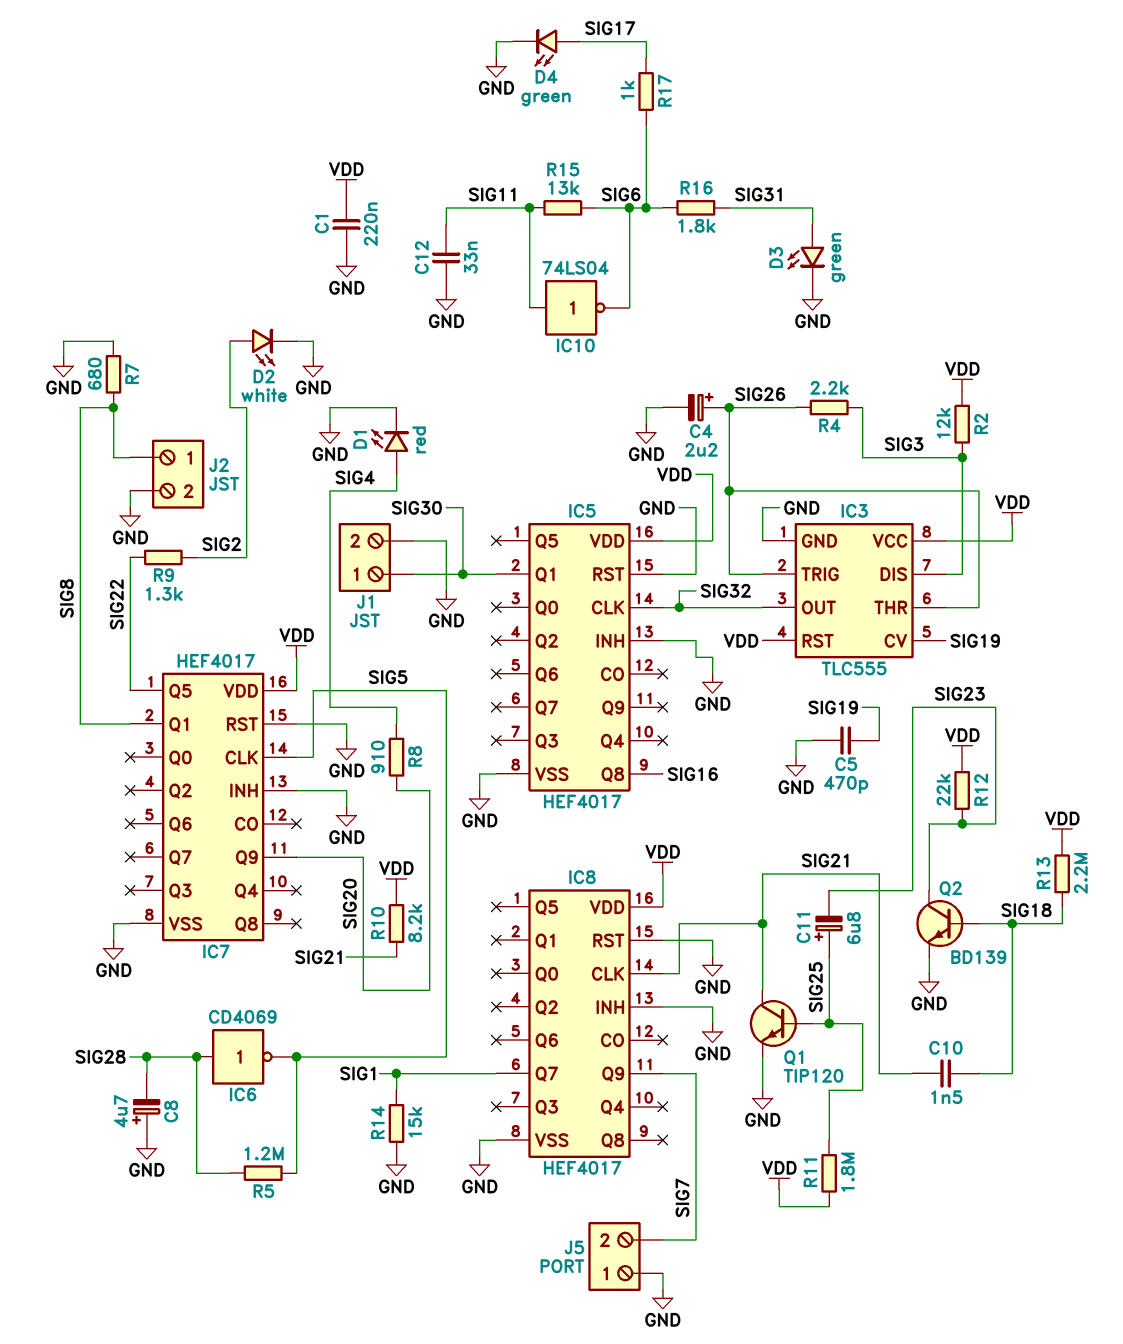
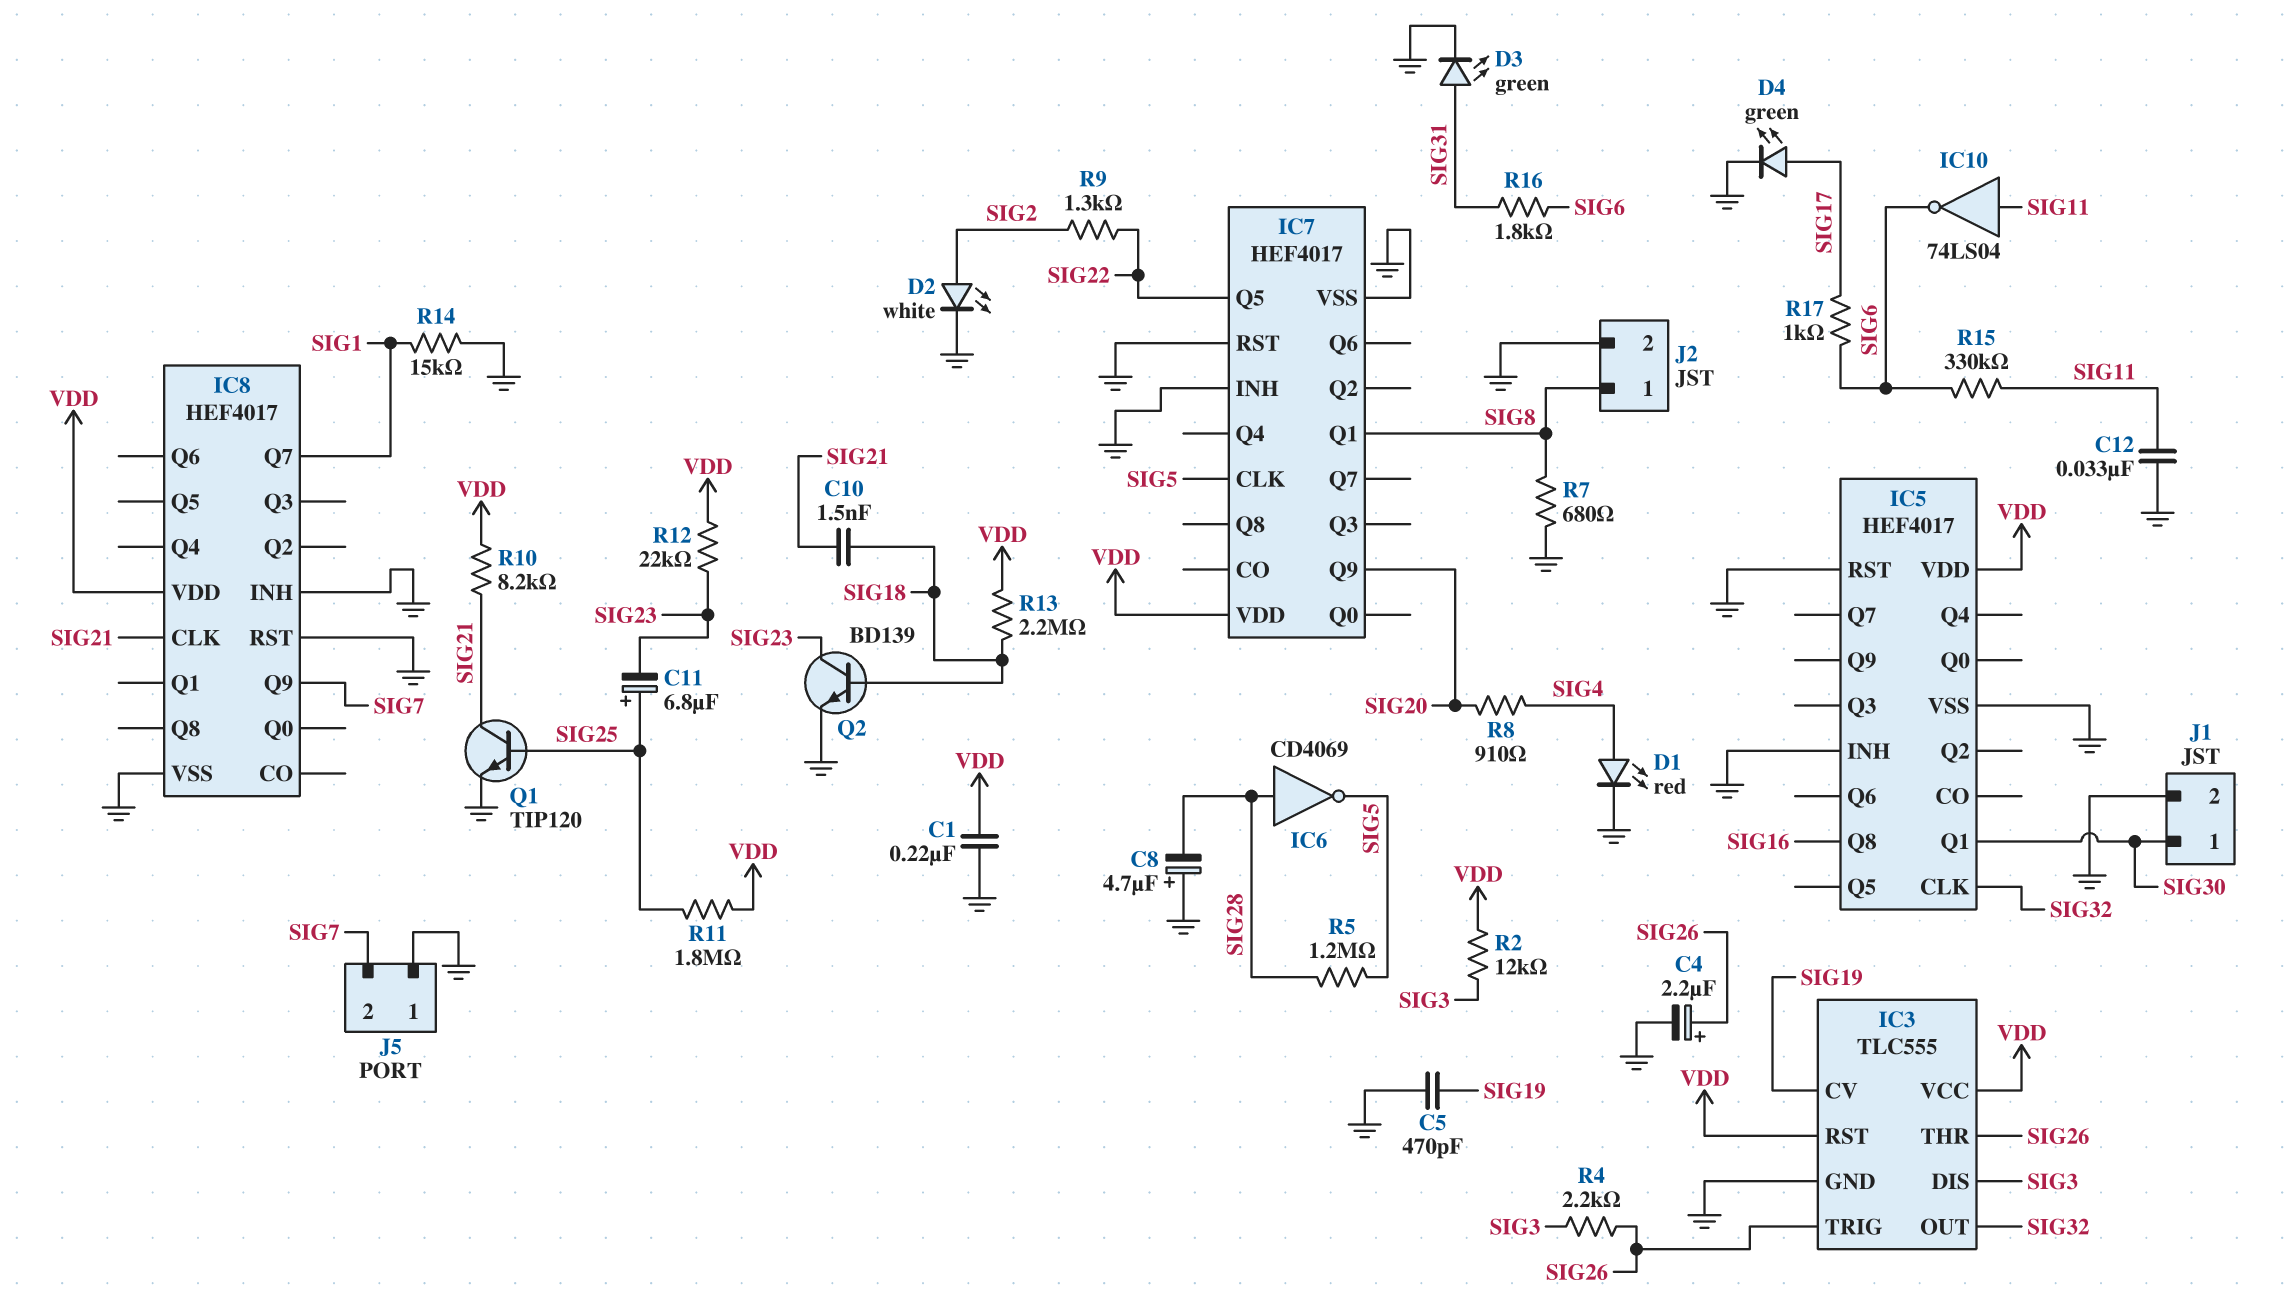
R15: 13k (SIG6, SIG11) -> 330k (SIG6, SIG11)

